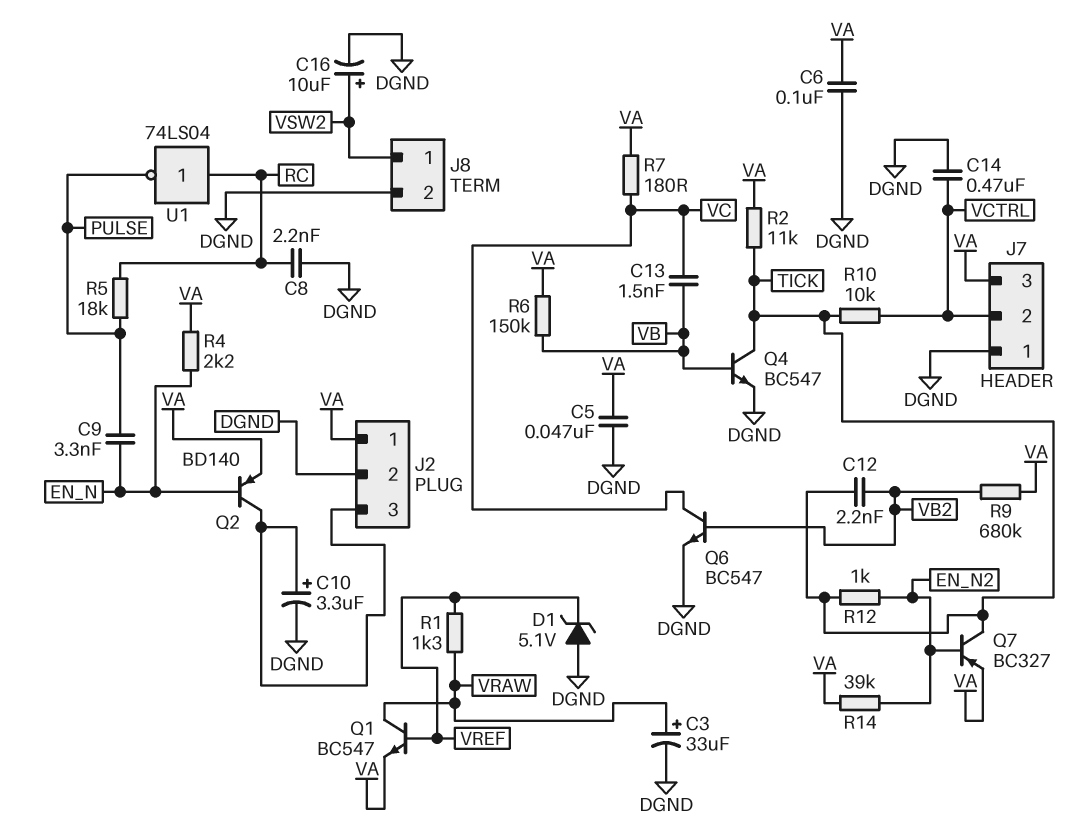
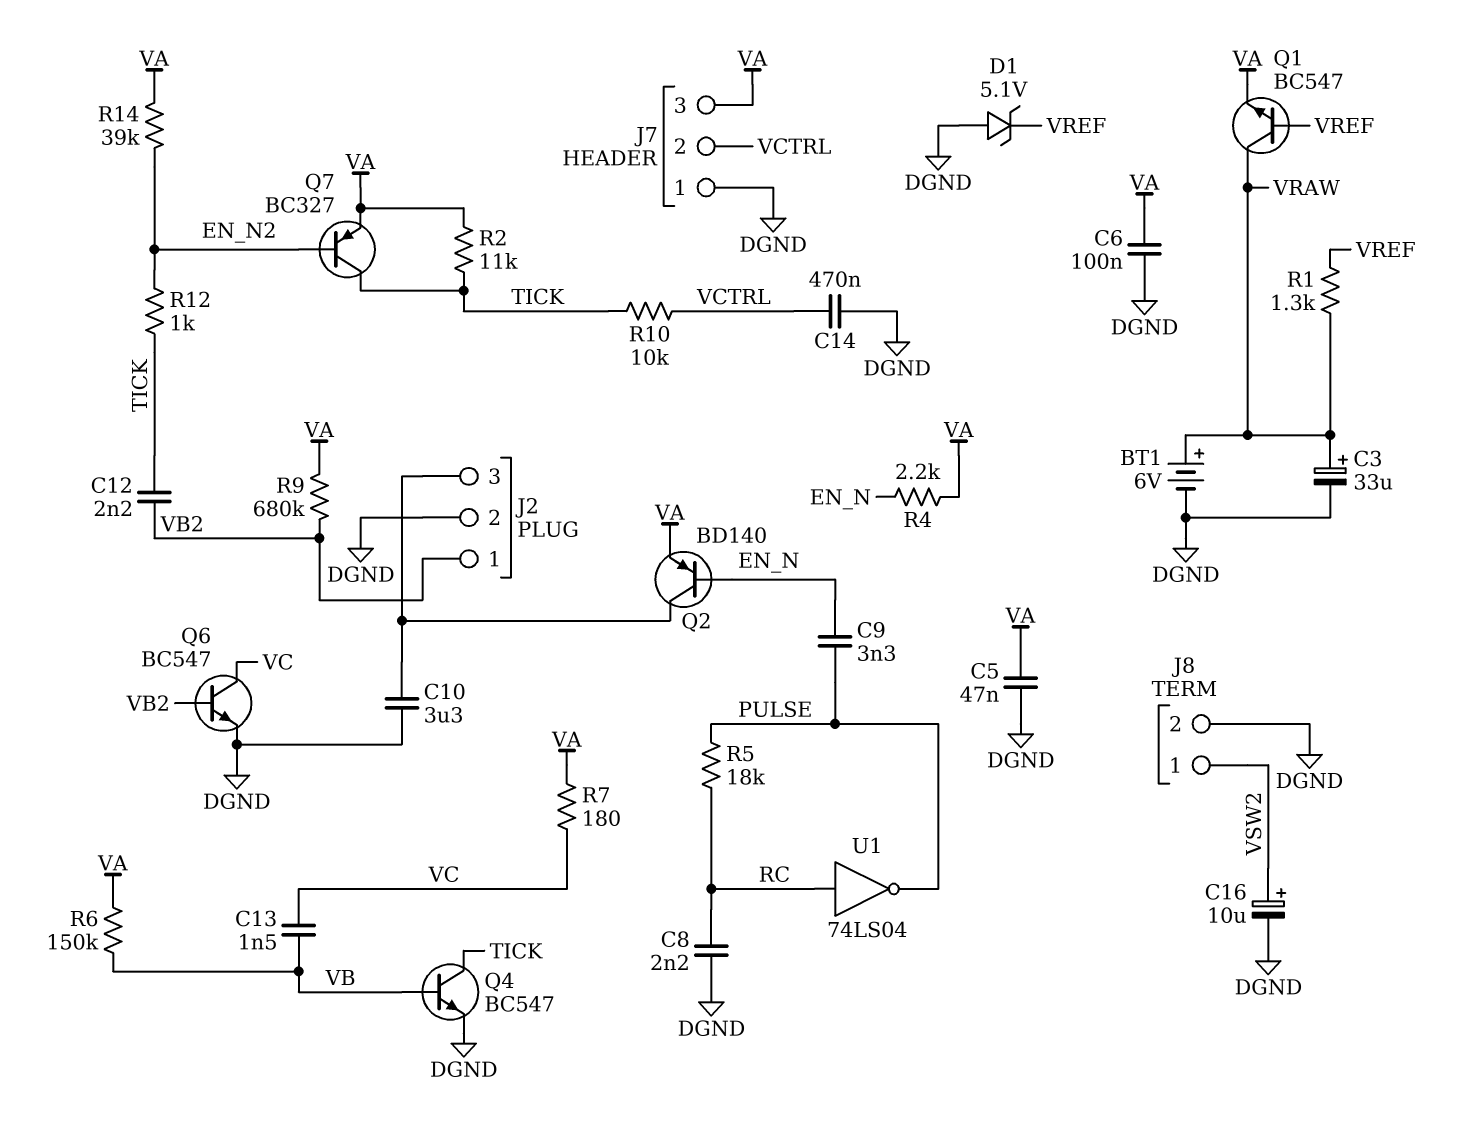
BT1: none -> 6V (plus VRAW, minus DGND)
C10: 3.3uF (plus J2/3, minus DGND) -> 3.3uF (DGND, J2/3)
J2 pin 1: VA -> VB2

